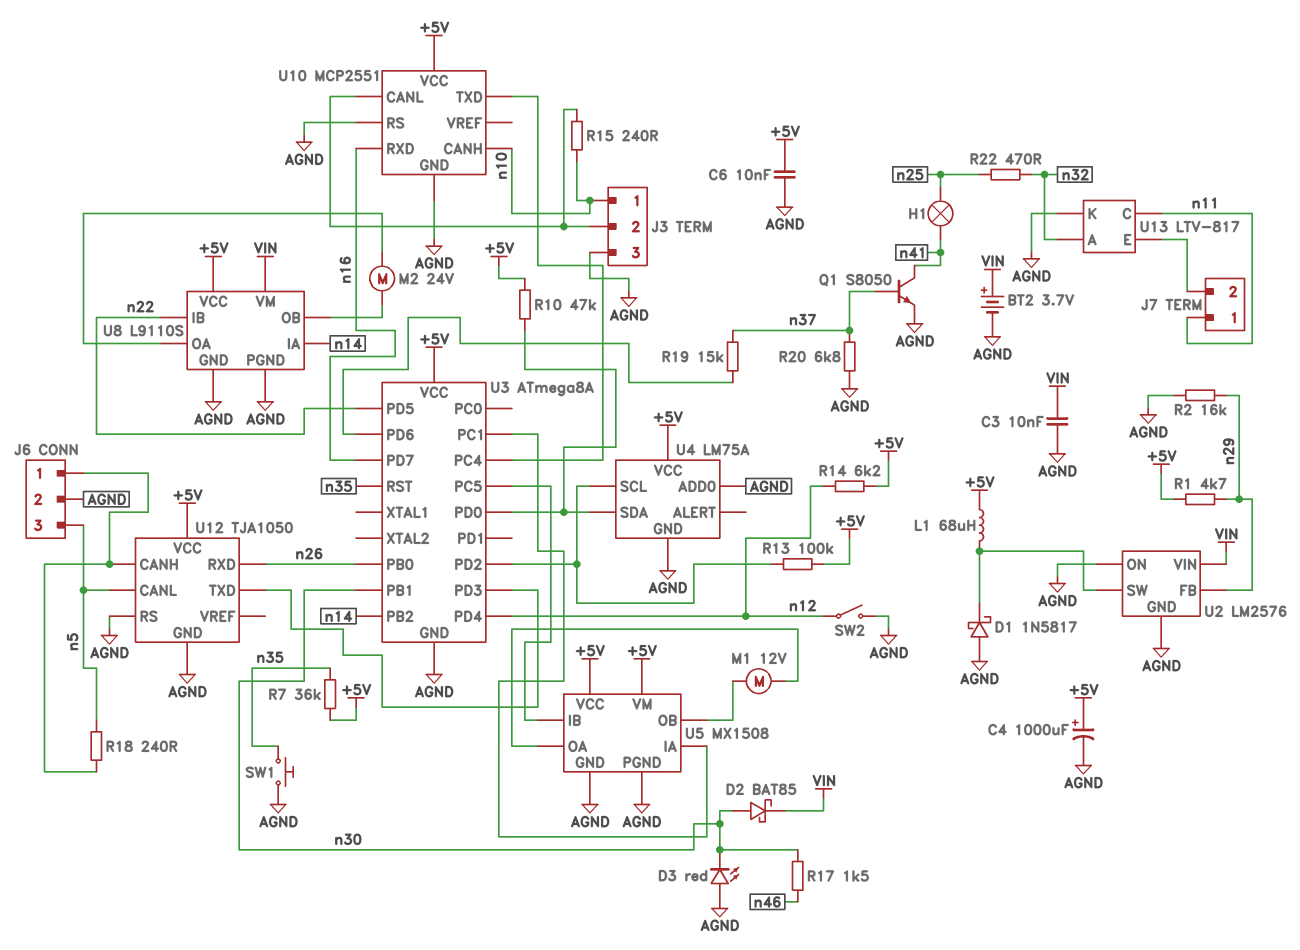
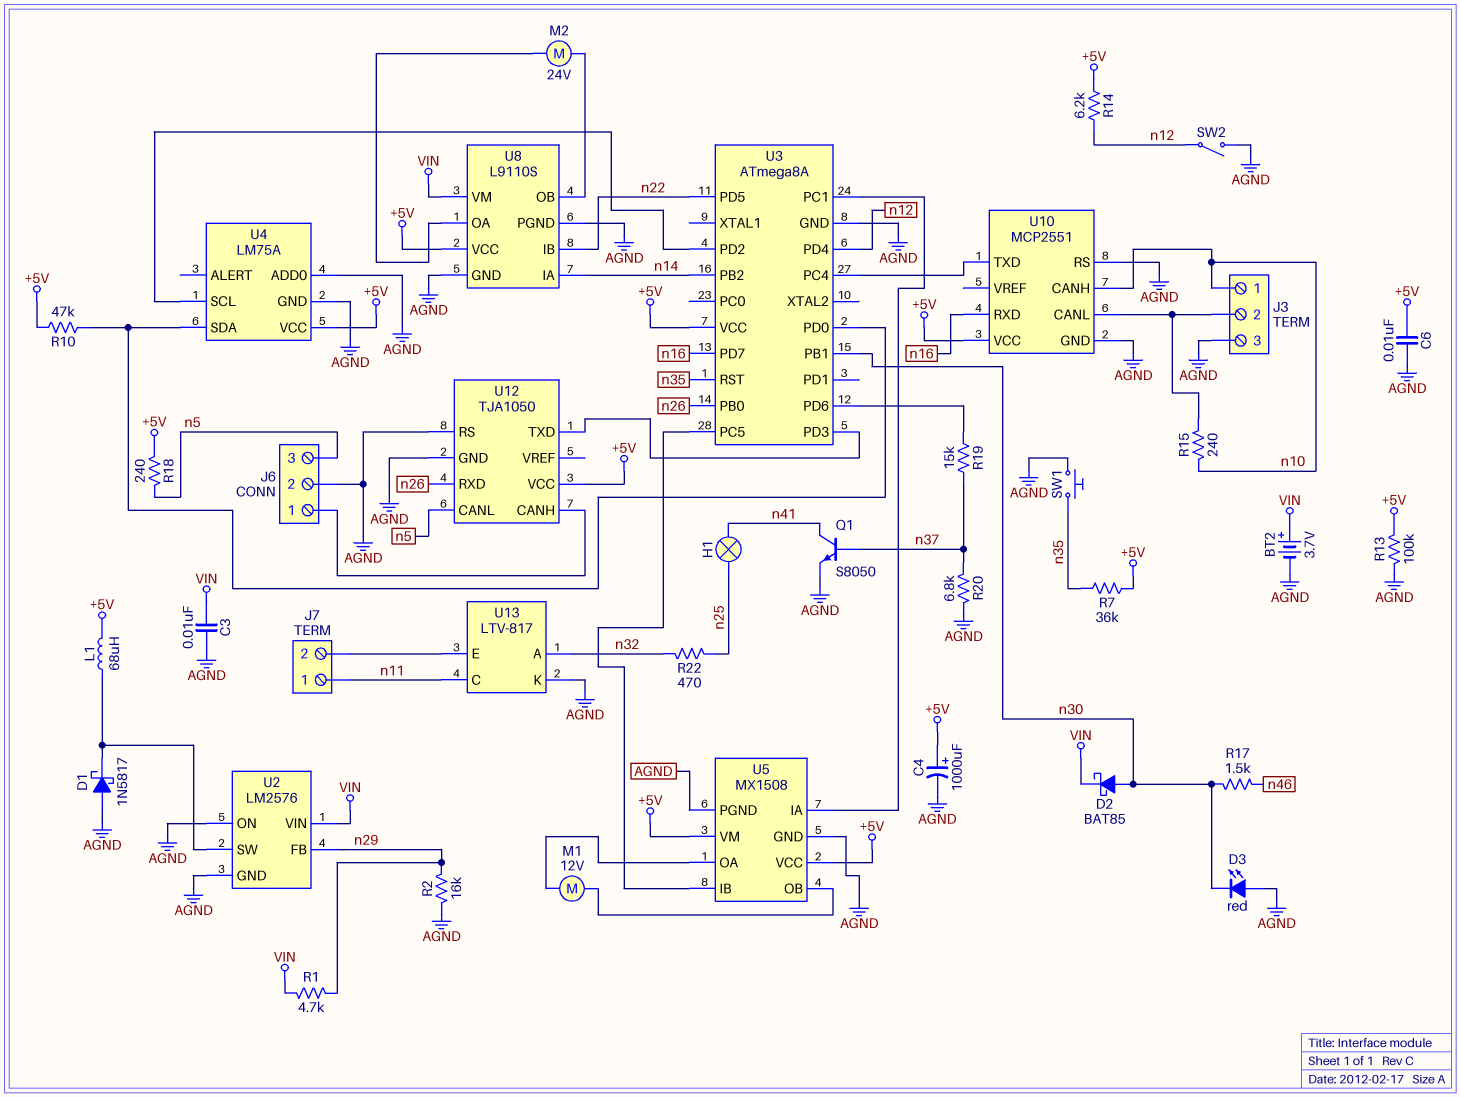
R1: 4.7k (+5V, n29) -> 4.7k (VIN, n29)
R13: 100k (+5V, U3/PD2) -> 100k (+5V, AGND)
R18: 240 (J6/1, n5) -> 240 (+5V, n5)

